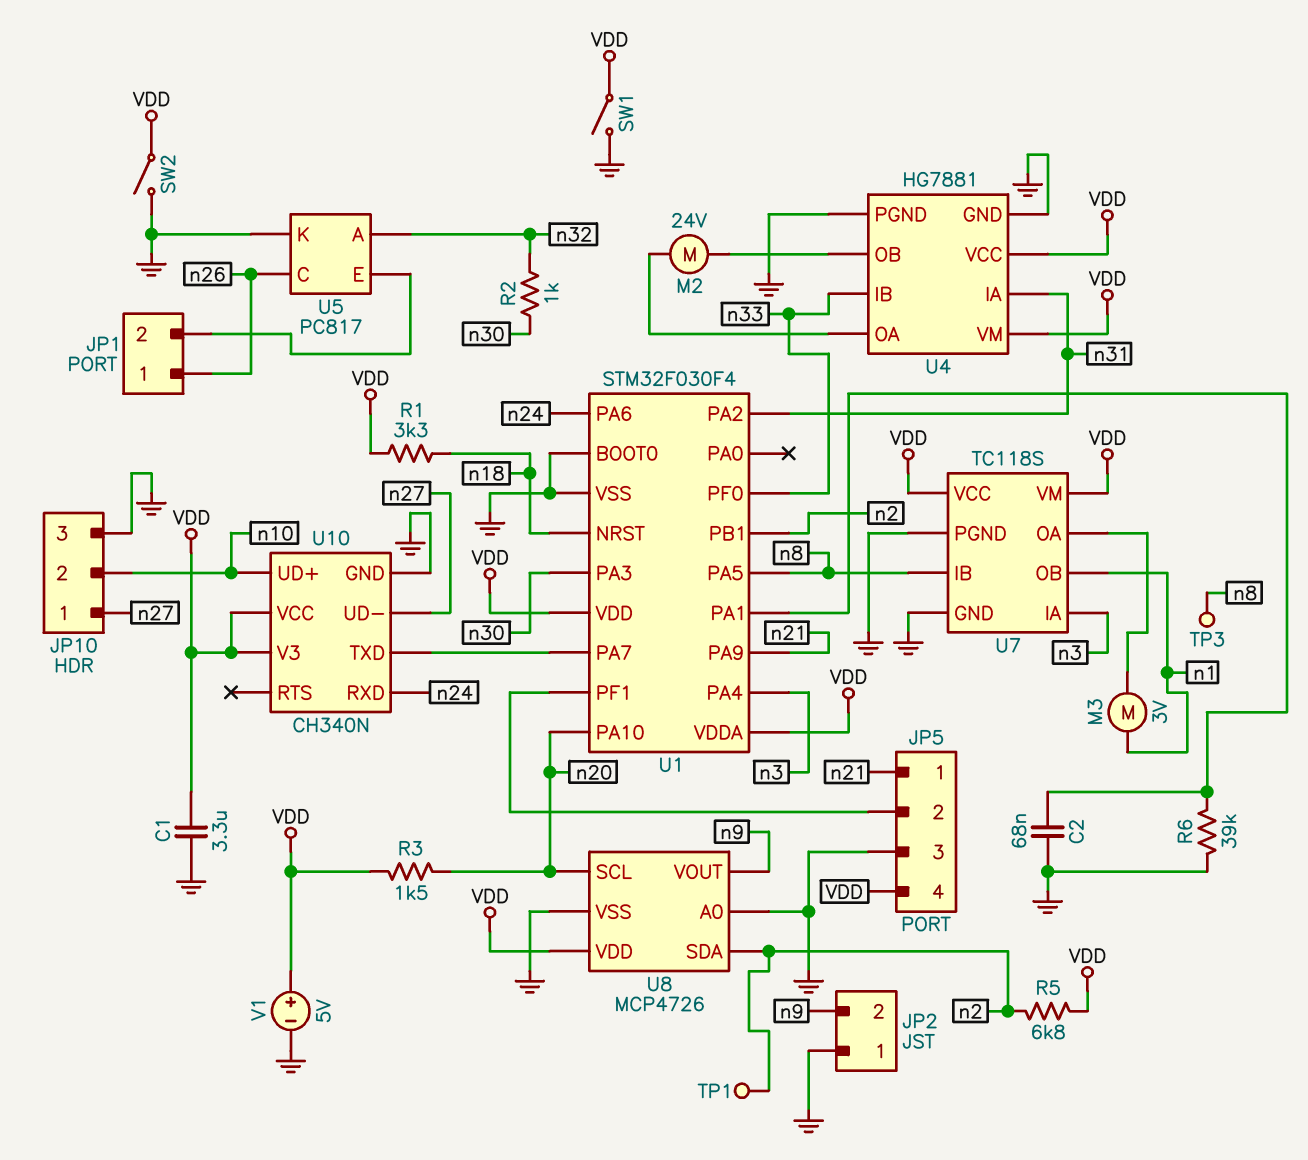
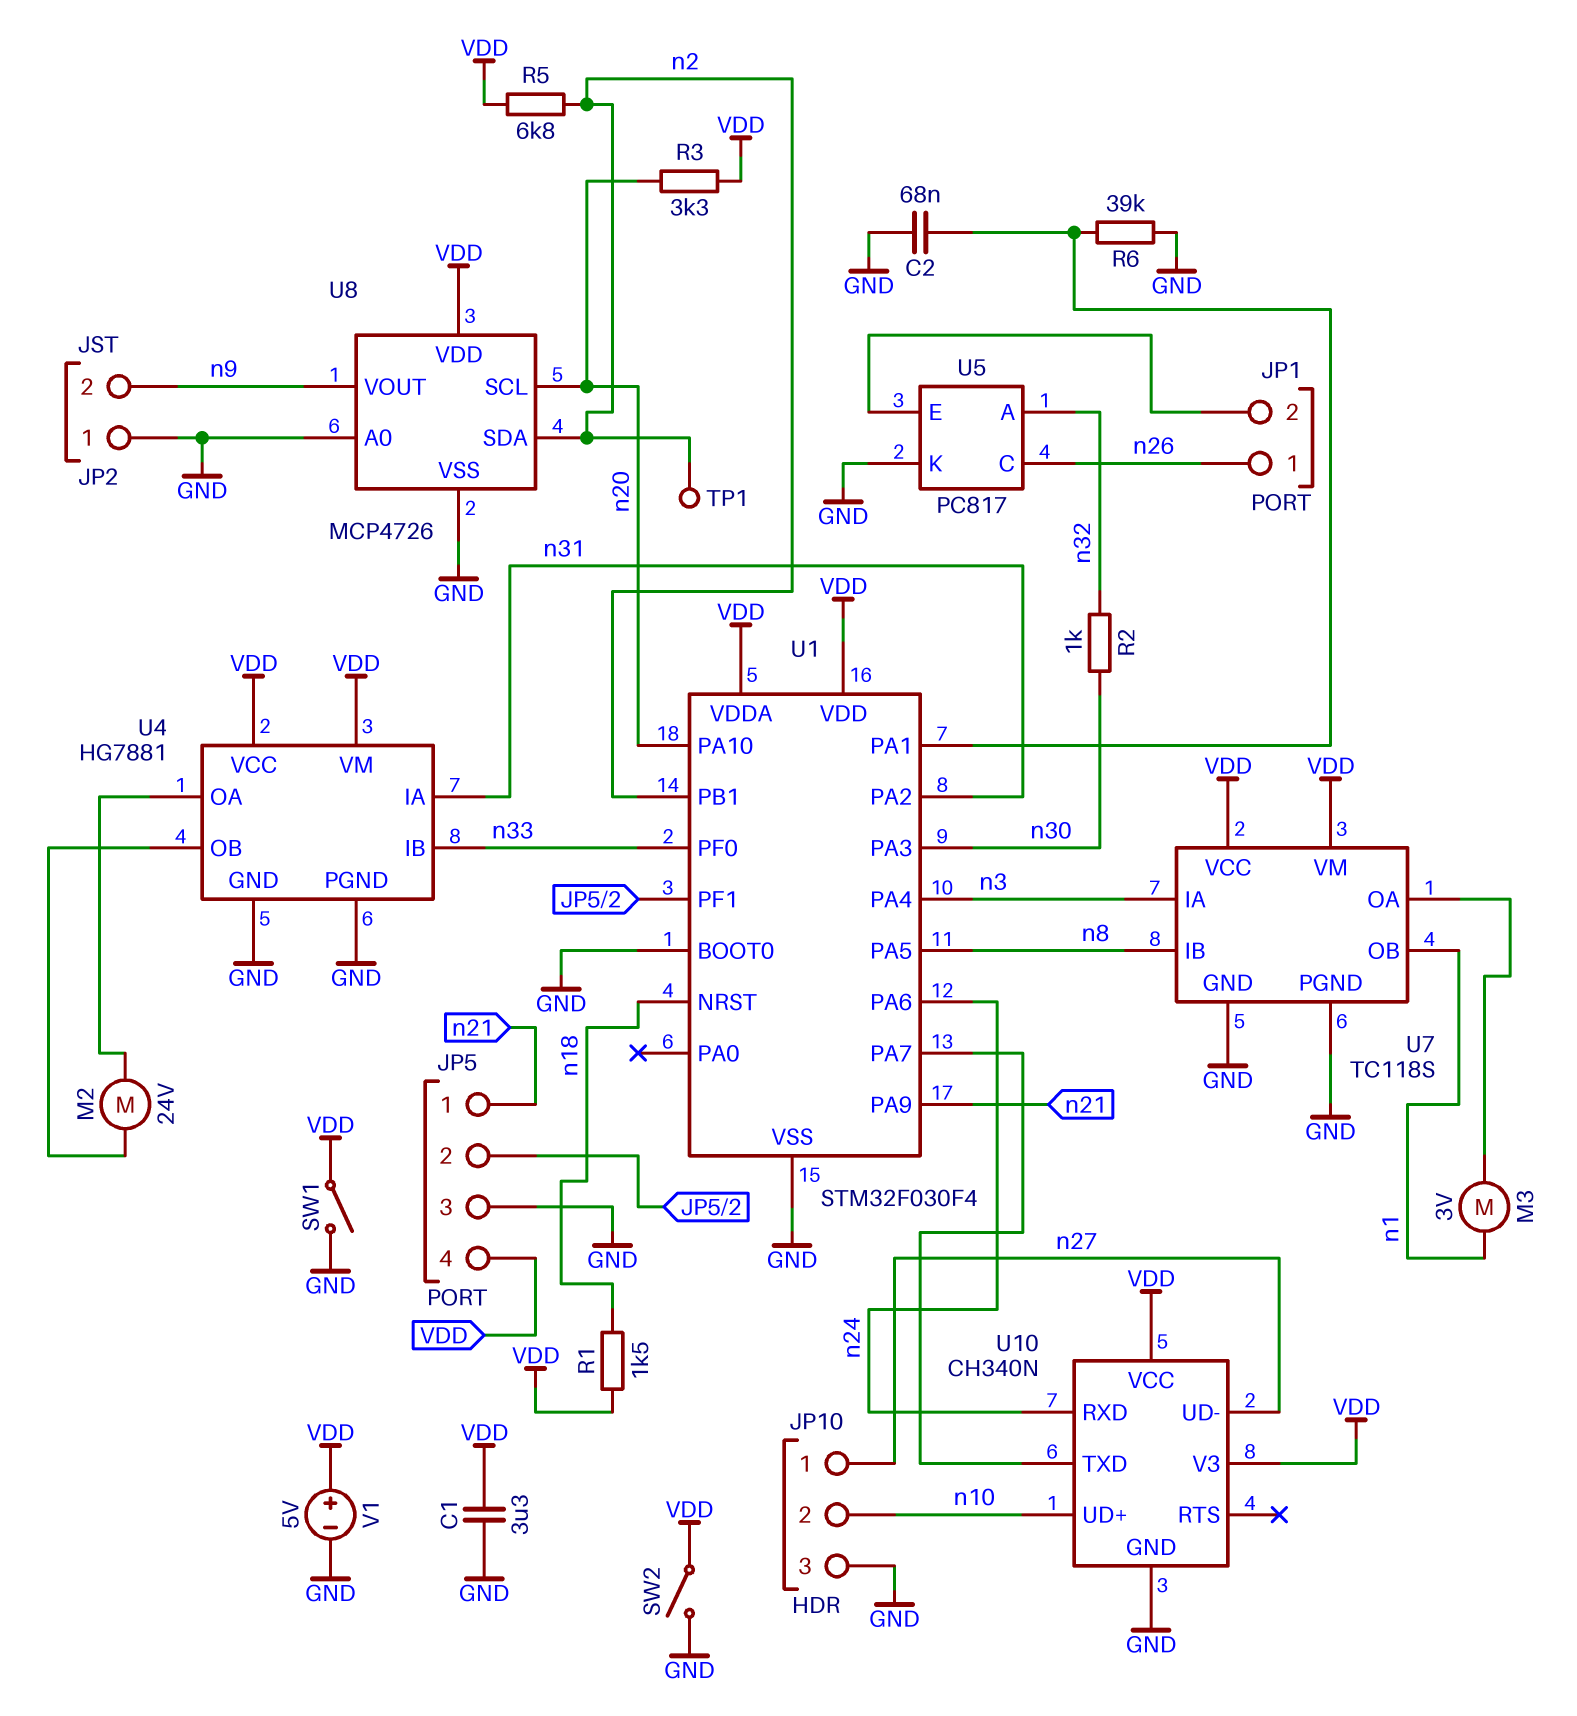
R1: 3.3k (VDD, n18) -> 1.5k (VDD, n18)
R3: 1.5k (VDD, n20) -> 3.3k (VDD, n20)
TP3: test point (n8) -> none

